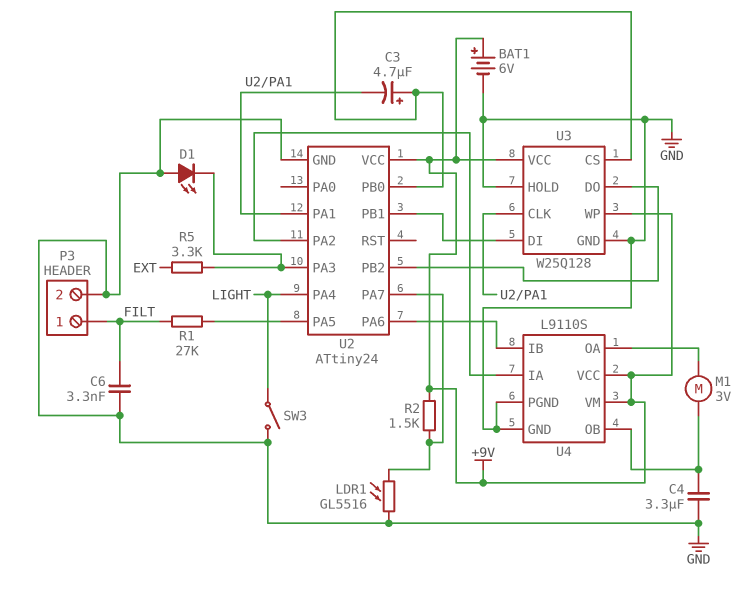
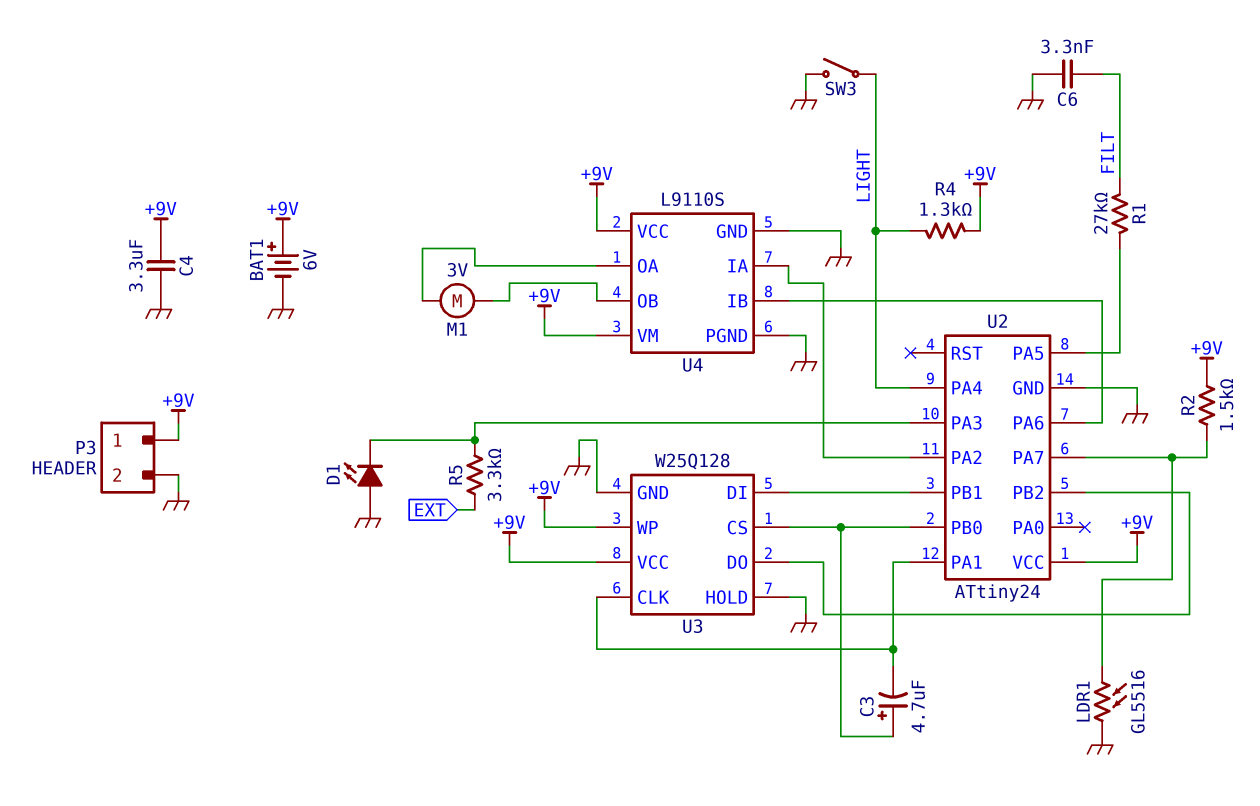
C4: 3.3uF (GND, U4/OB) -> 3.3uF (+9V, GND)
P3 pin 1: FILT -> +9V
R4: none -> 1.3k (+9V, LIGHT)

